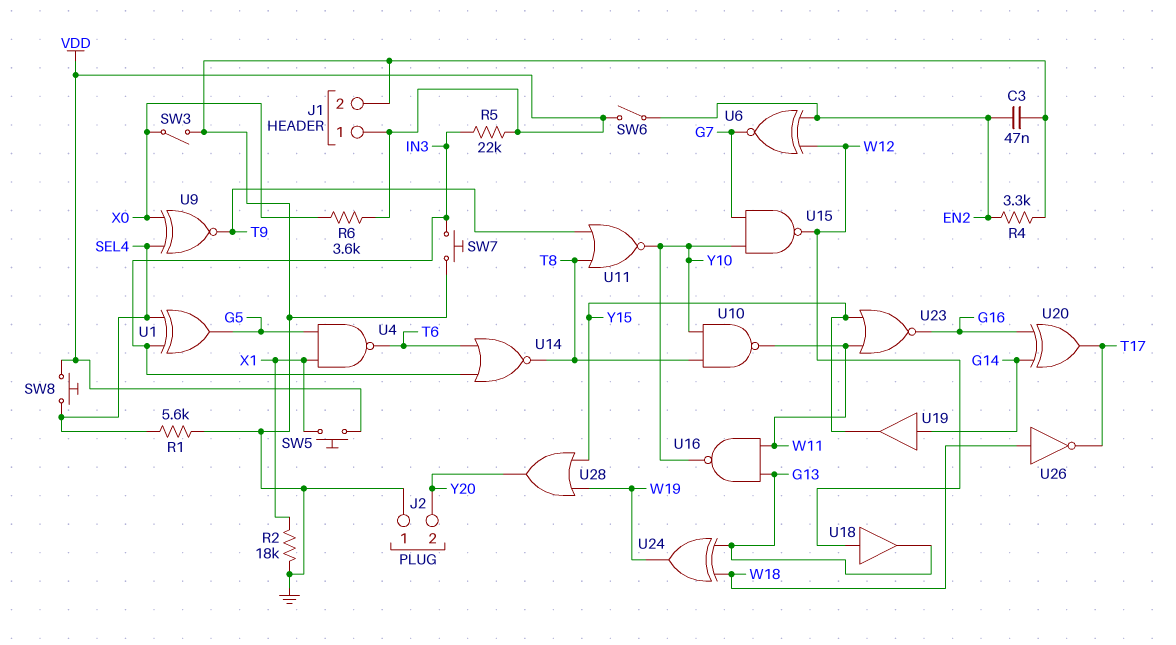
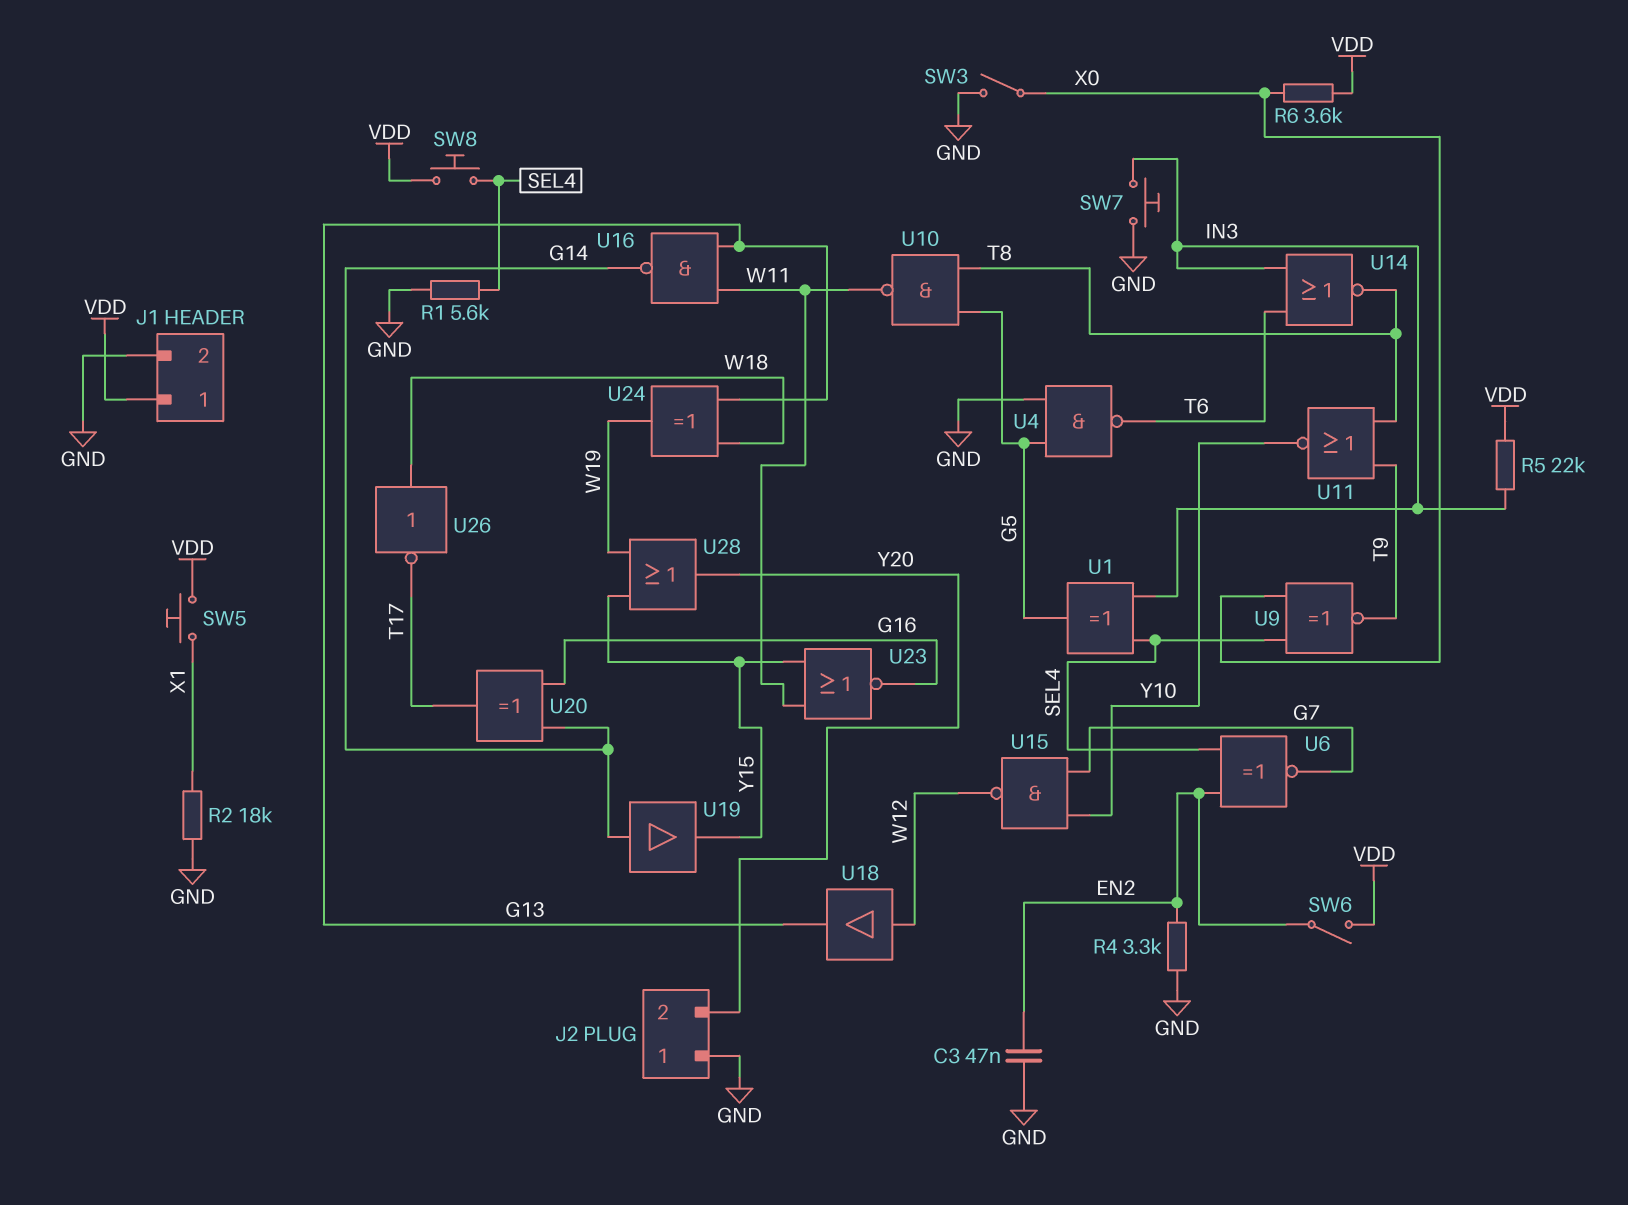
U4: NAND (in G5, in X1, out T6) -> NAND (in G5, in GND, out T6)
U6: XNOR (in EN2, in W12, out G7) -> XNOR (in EN2, in SEL4, out G7)
U10: NAND (in T8, in Y10, out W11) -> NAND (in G5, in T8, out W11)
U16: NAND (in G13, in W11, out Y10) -> NAND (in G13, in W11, out G14)

